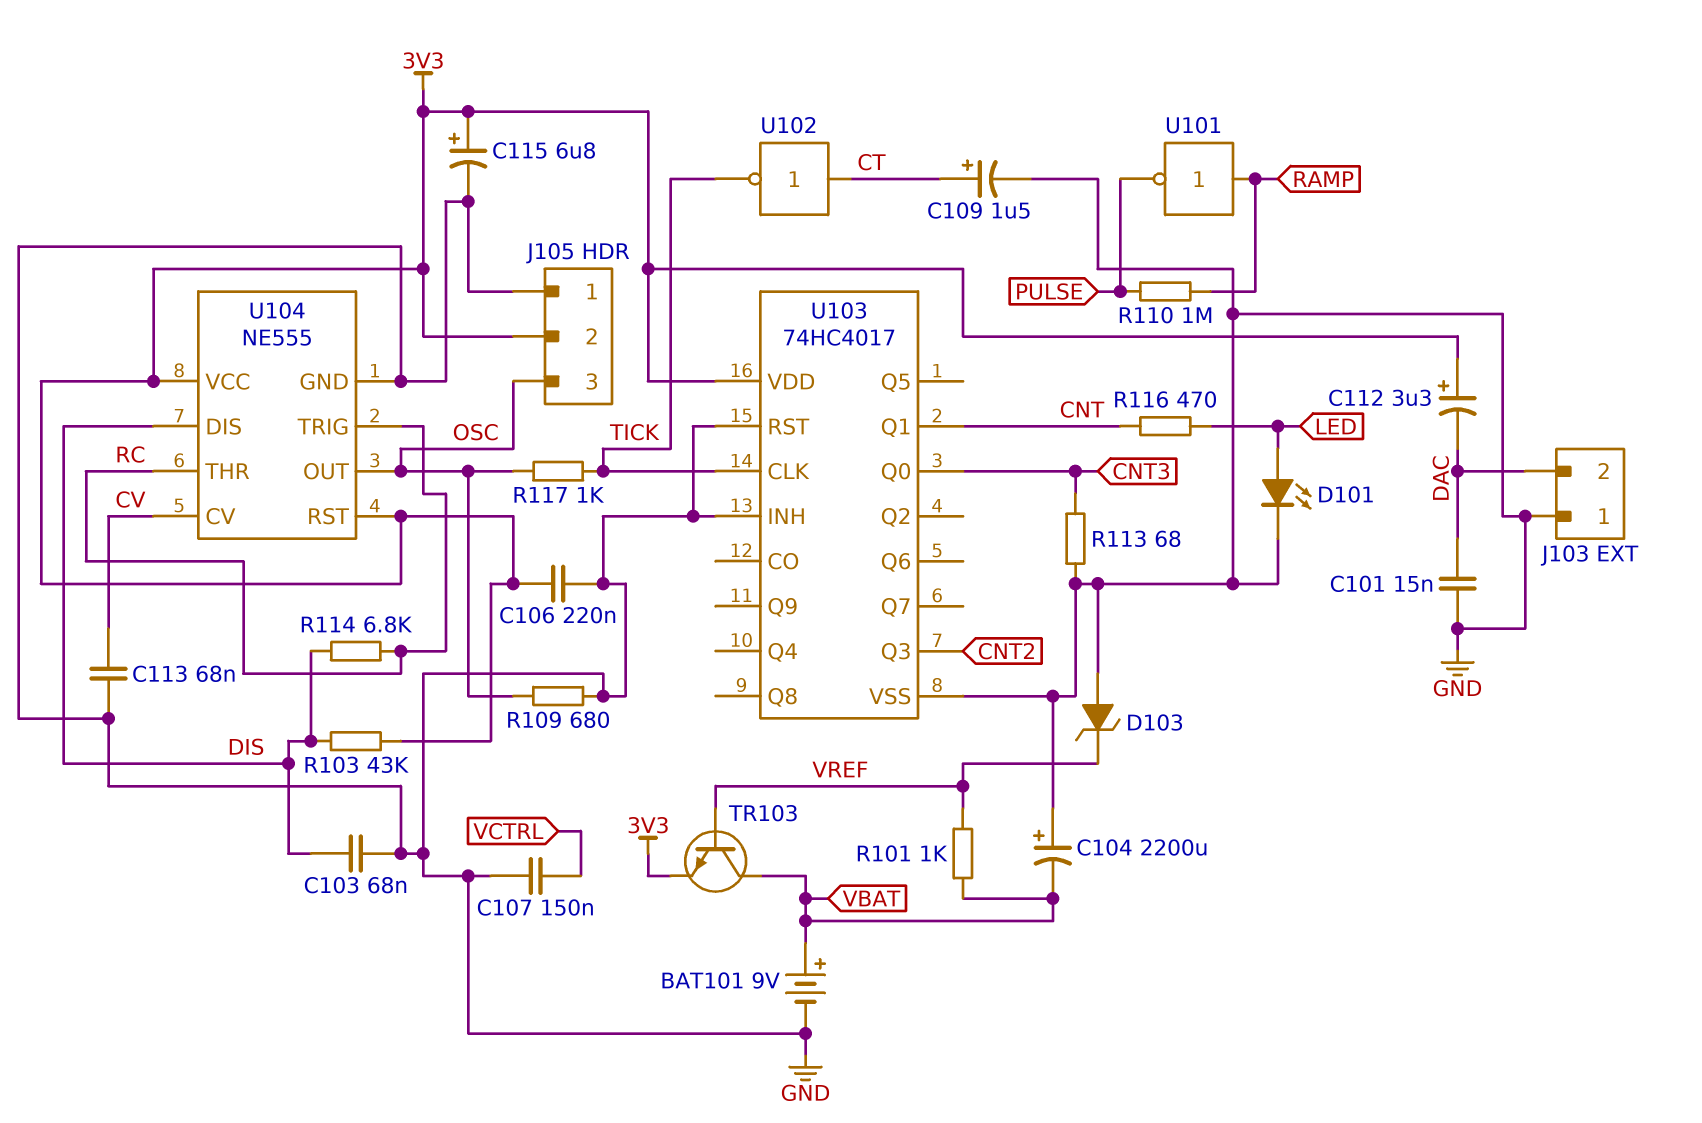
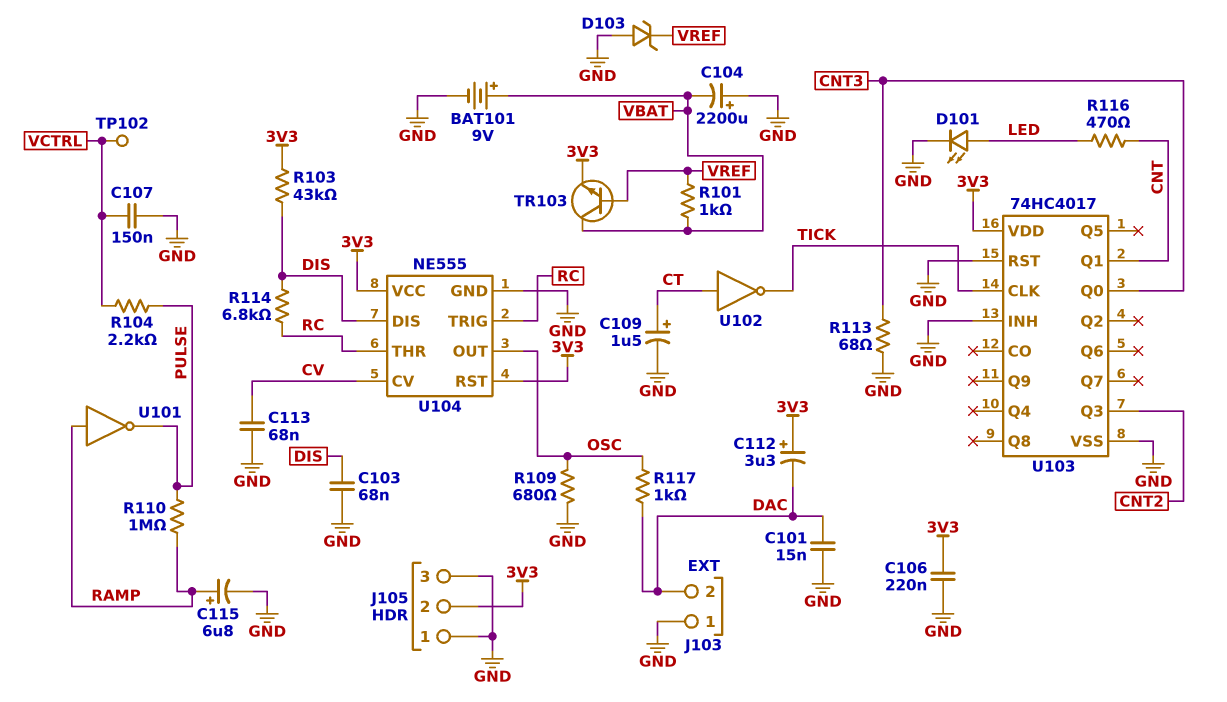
C115: 6.8uF (plus 3V3, minus GND) -> 6.8uF (plus RAMP, minus GND)
J105 pin 3: OSC -> GND
R104: none -> 2.2k (PULSE, VCTRL)
R117: 1k (OSC, TICK) -> 1k (DAC, OSC)
TP102: none -> test point (VCTRL)

